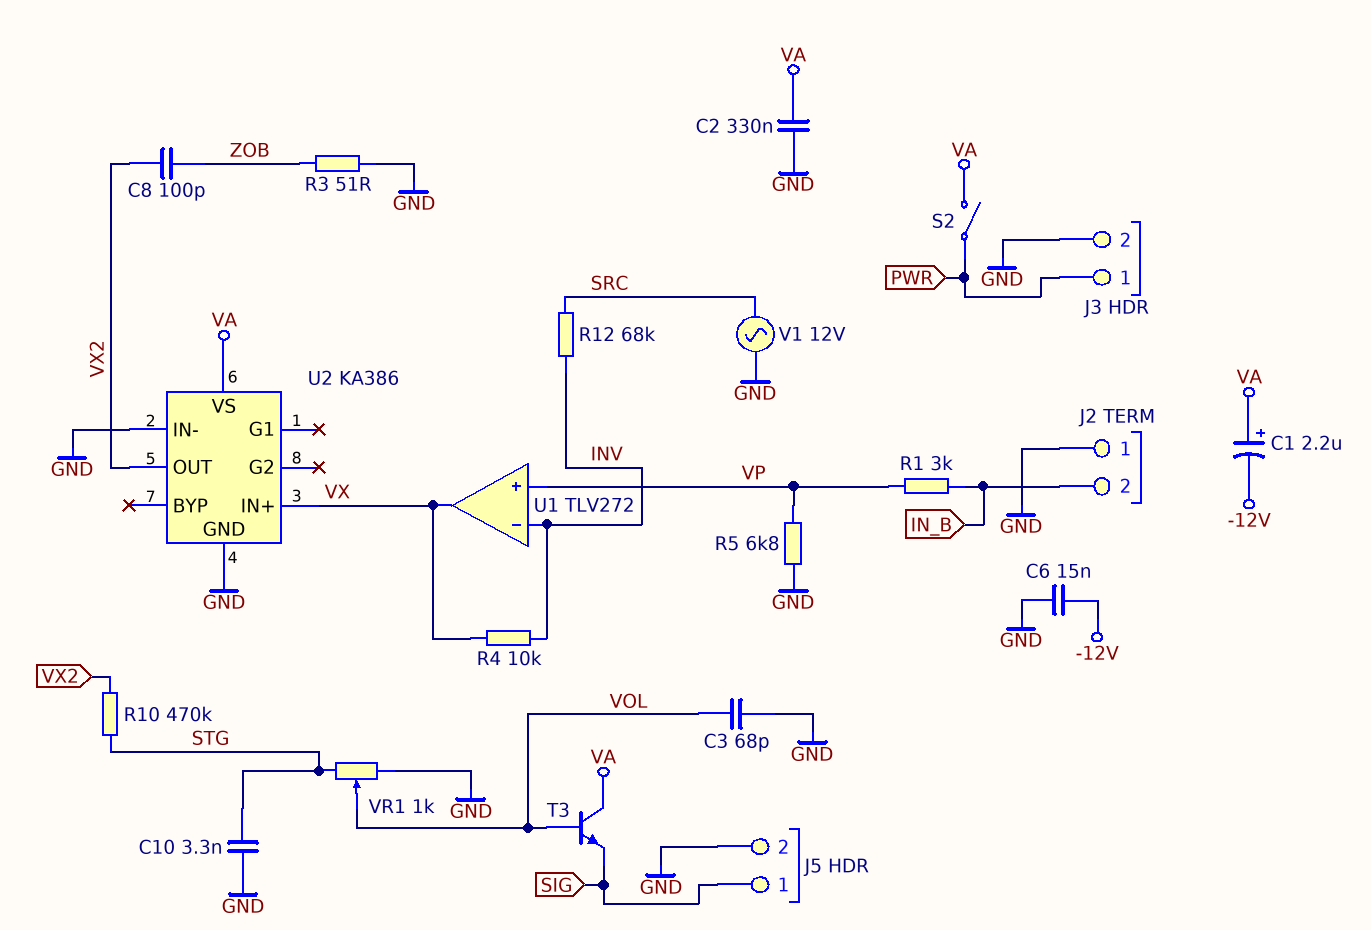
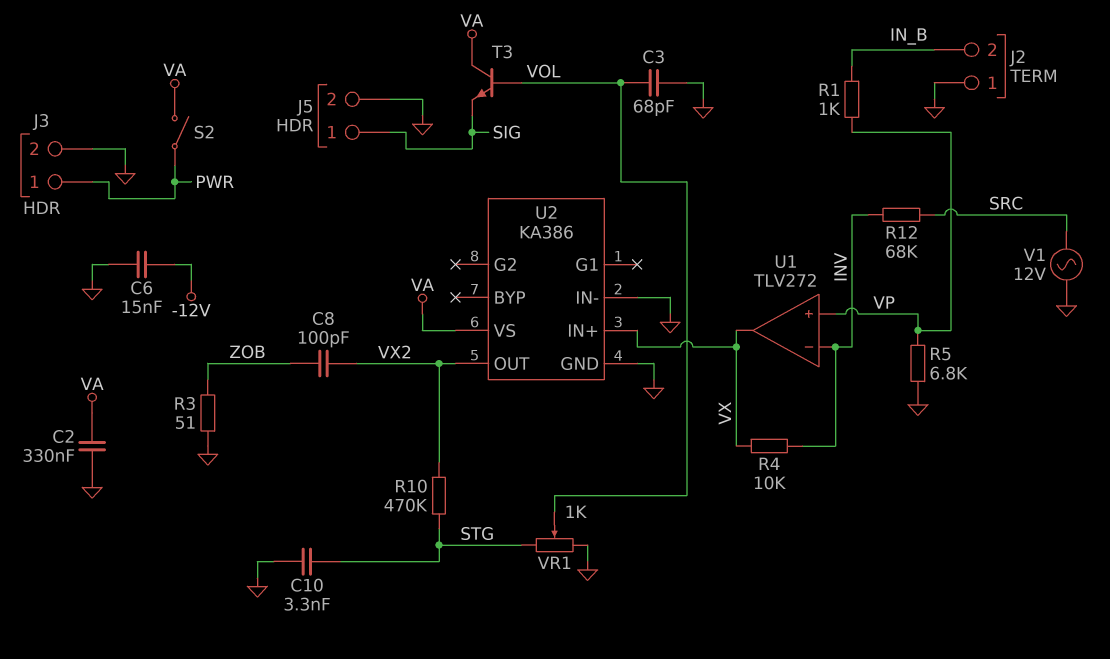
C1: 2.2uF (plus VA, minus -12V) -> none
R1: 3k (IN_B, VP) -> 1k (IN_B, VP)

